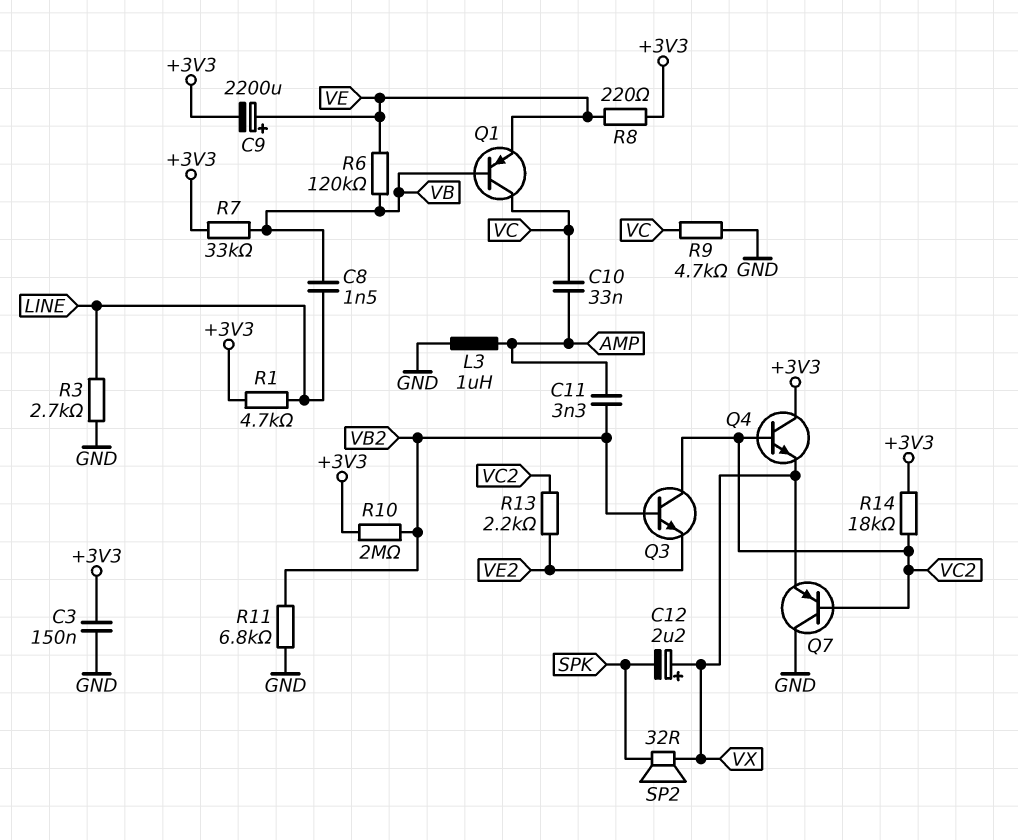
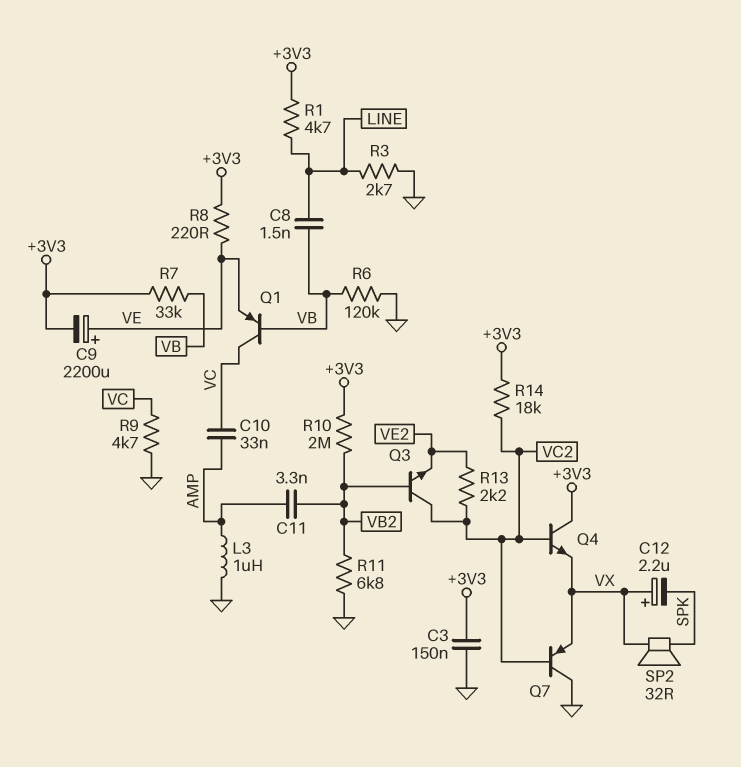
R6: 120k (VB, VE) -> 120k (GND, VB)

